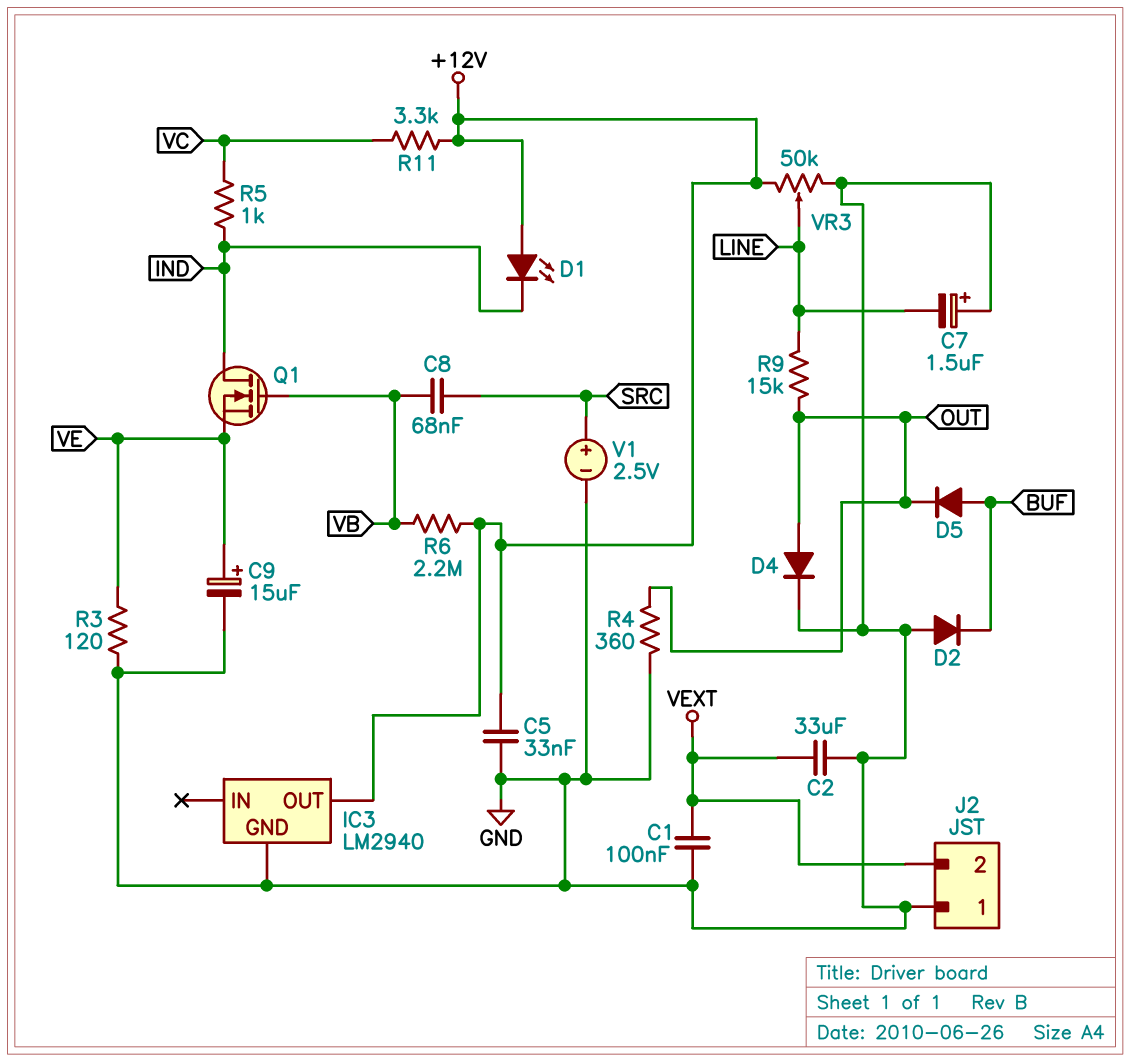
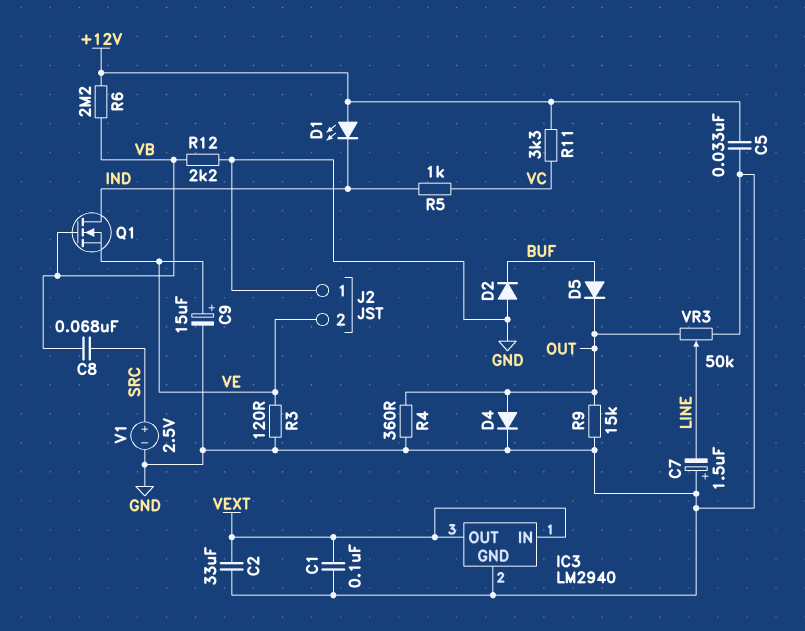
IC3 pin IN: none -> VEXT
IC3 pin OUT: +12V -> VEXT
J2 pin 2: VEXT -> VE
R9: 15k (LINE, OUT) -> 15k (GND, OUT)
R12: none -> 2.2k (GND, VB)
VR3: 50k (+12V, GND, wiper LINE) -> 50k (GND, OUT, wiper LINE)

